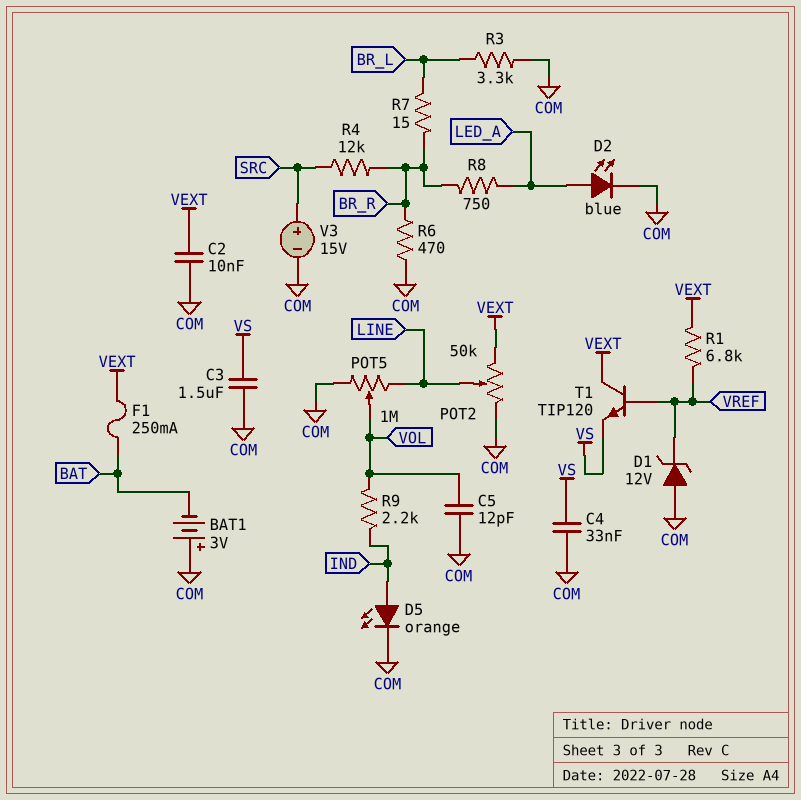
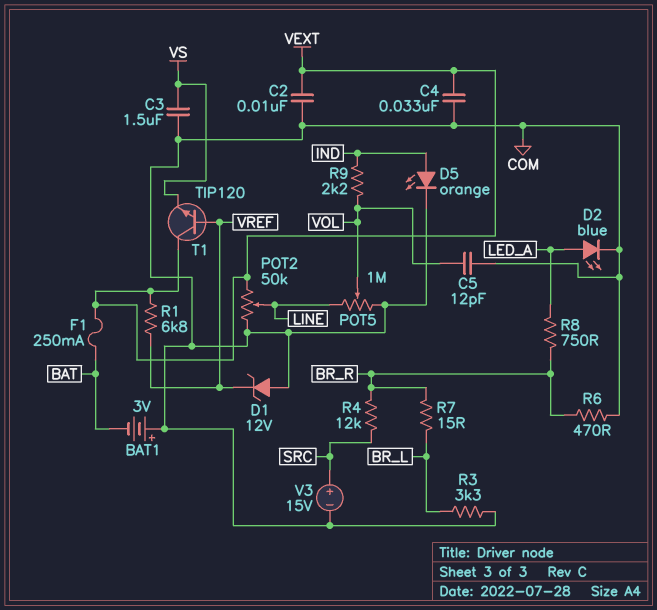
C4: 33nF (COM, VS) -> 33nF (COM, VEXT)

